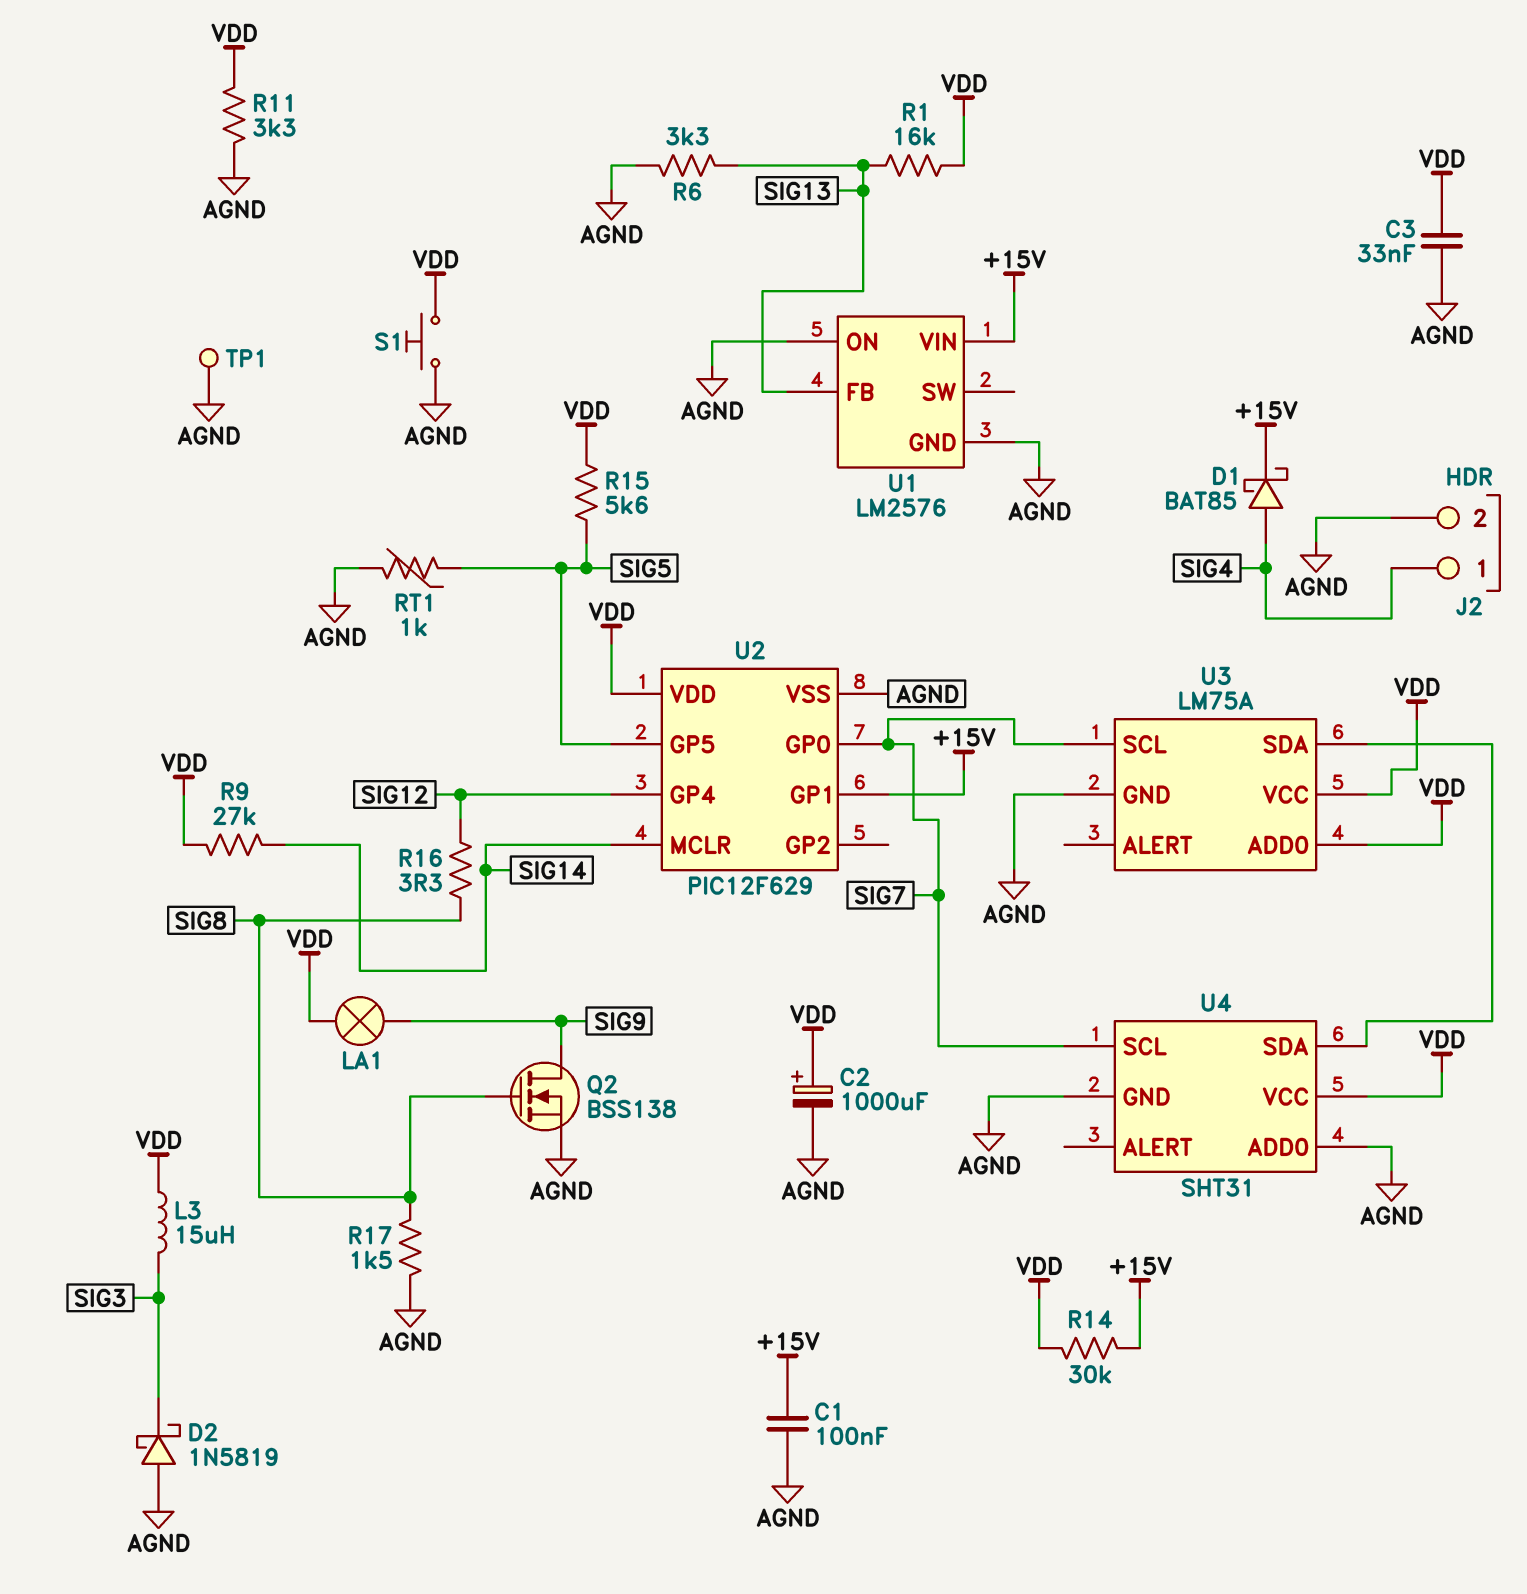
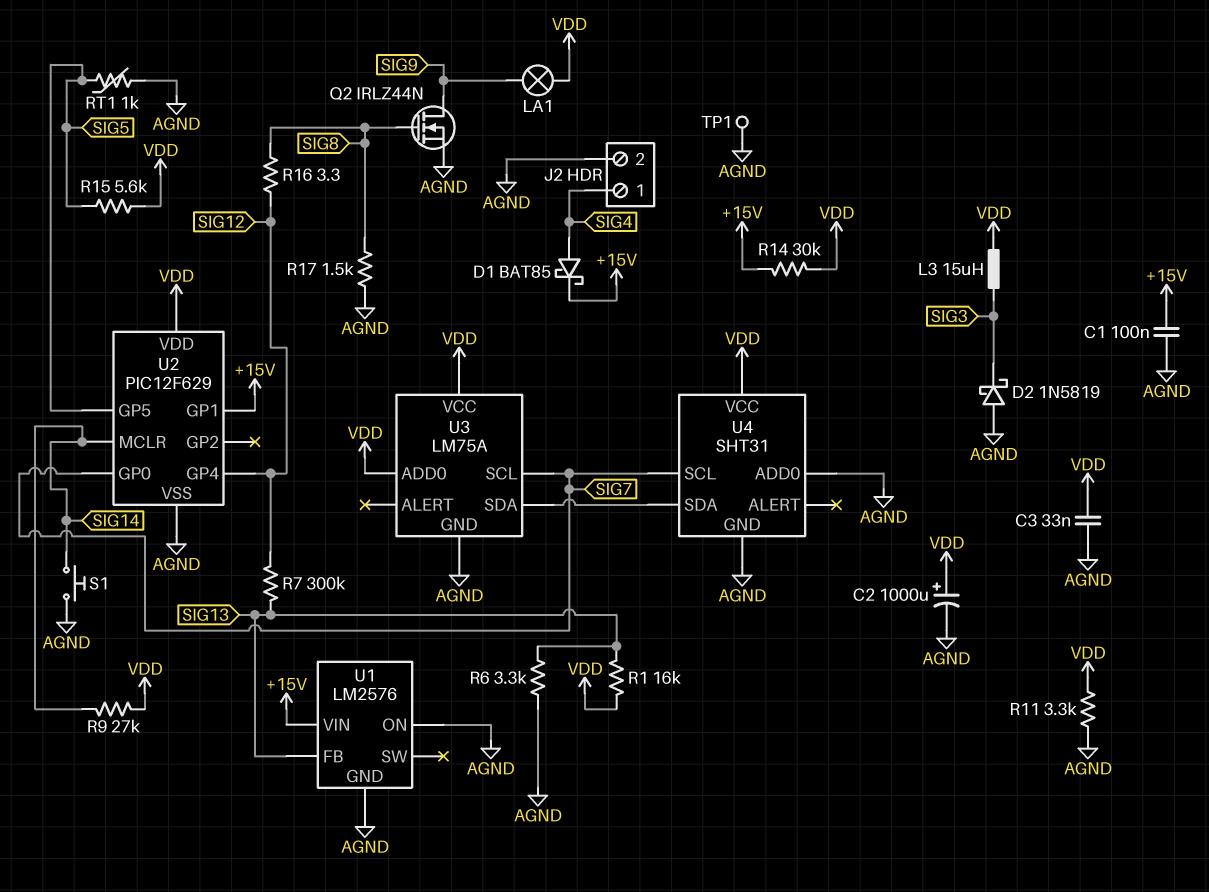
Q2: NMOS BSS138 (G SIG8, D SIG9, S AGND) -> NMOS IRLZ44N (G SIG8, D SIG9, S AGND)
R7: none -> 300k (SIG12, SIG13)
S1: button (AGND, VDD) -> button (AGND, SIG14)

